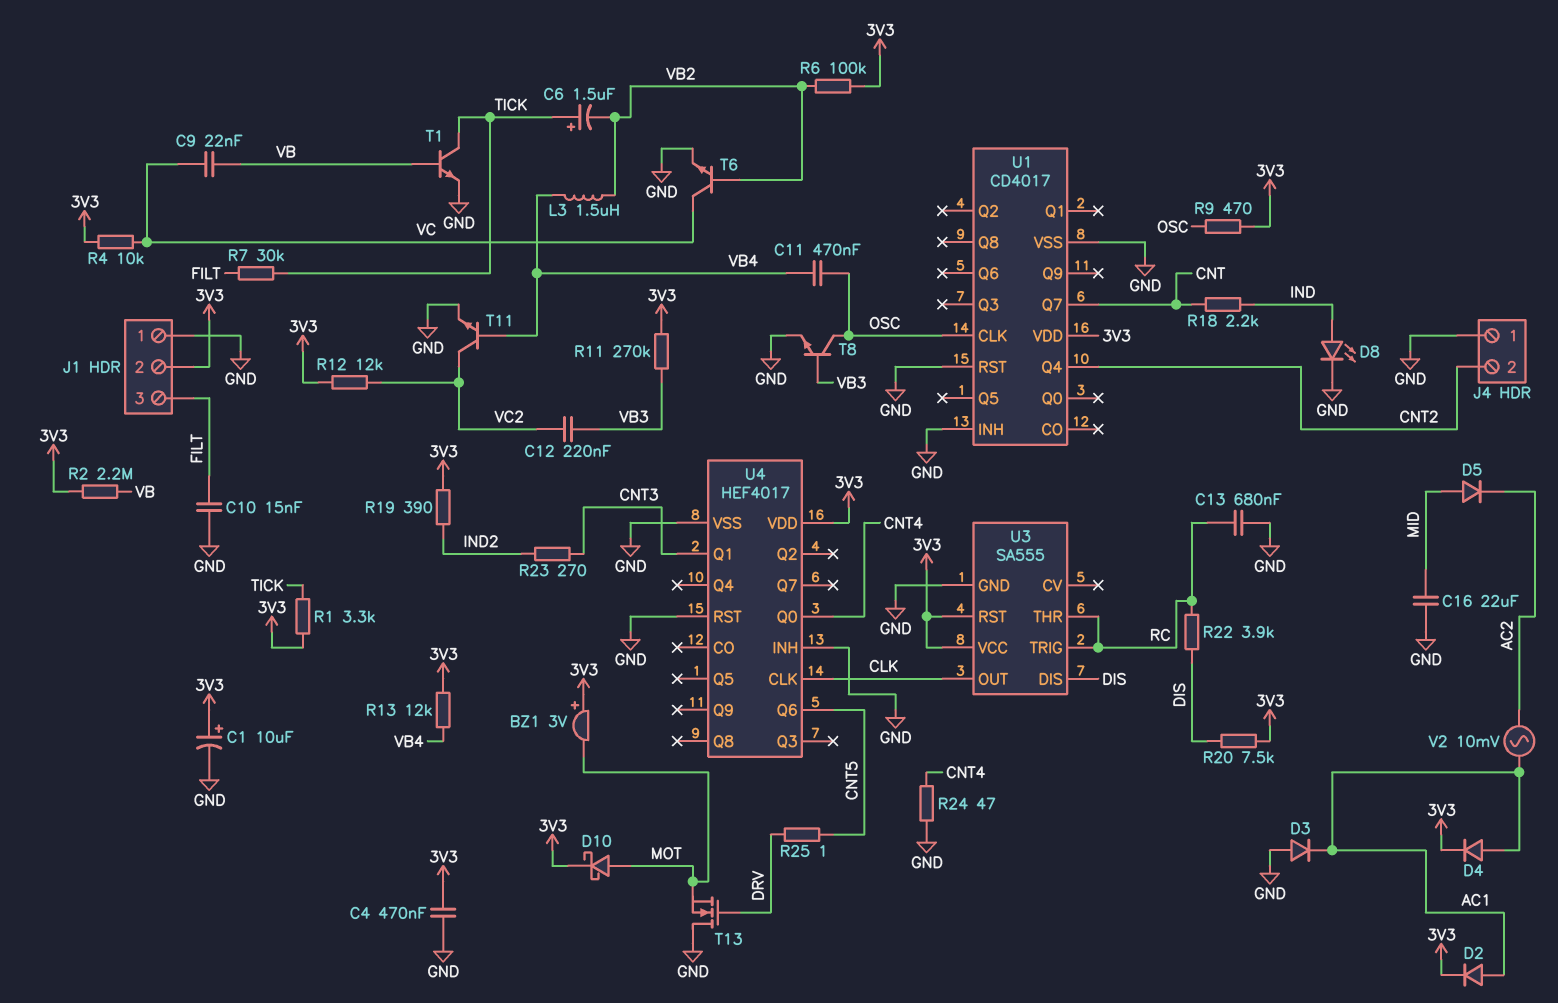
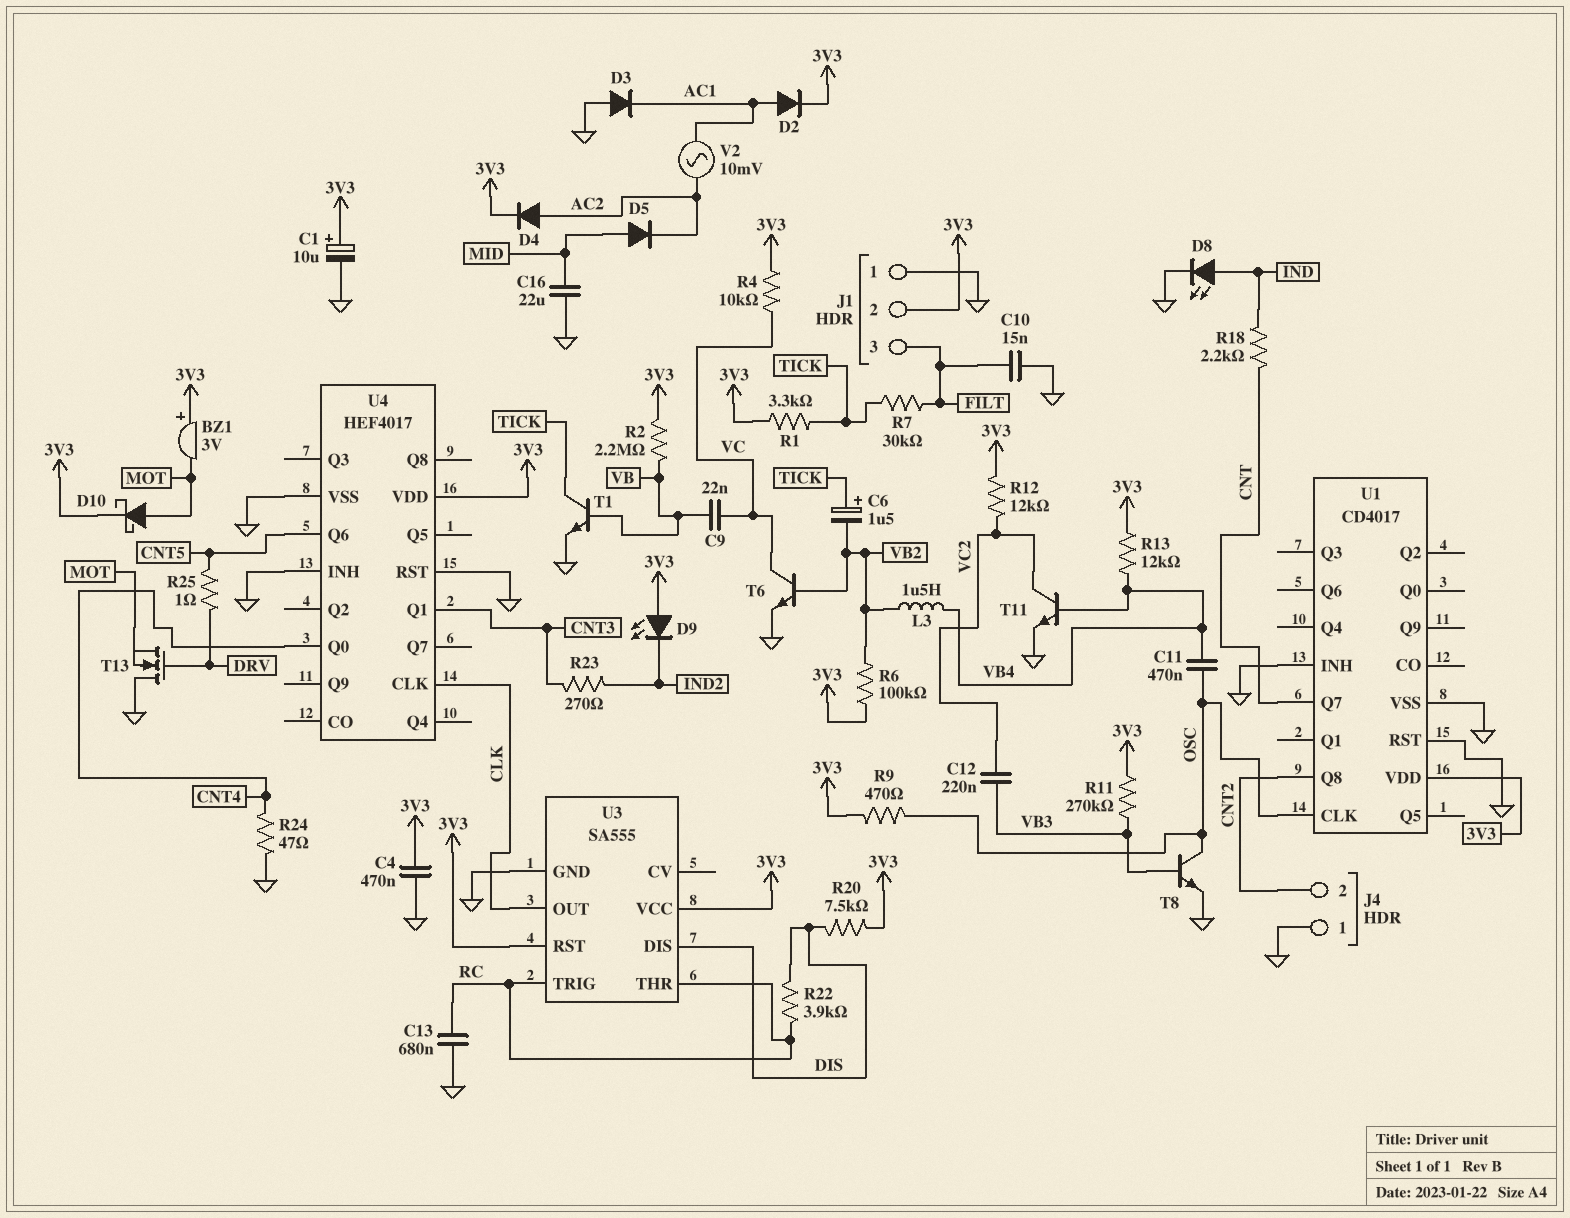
D4: diode (A AC1, K 3V3) -> diode (A AC2, K 3V3)
D9: none -> LED (A 3V3, K IND2)
R19: 390 (3V3, IND2) -> none
U1 pin Q4: CNT2 -> none
U1 pin Q8: none -> CNT2

